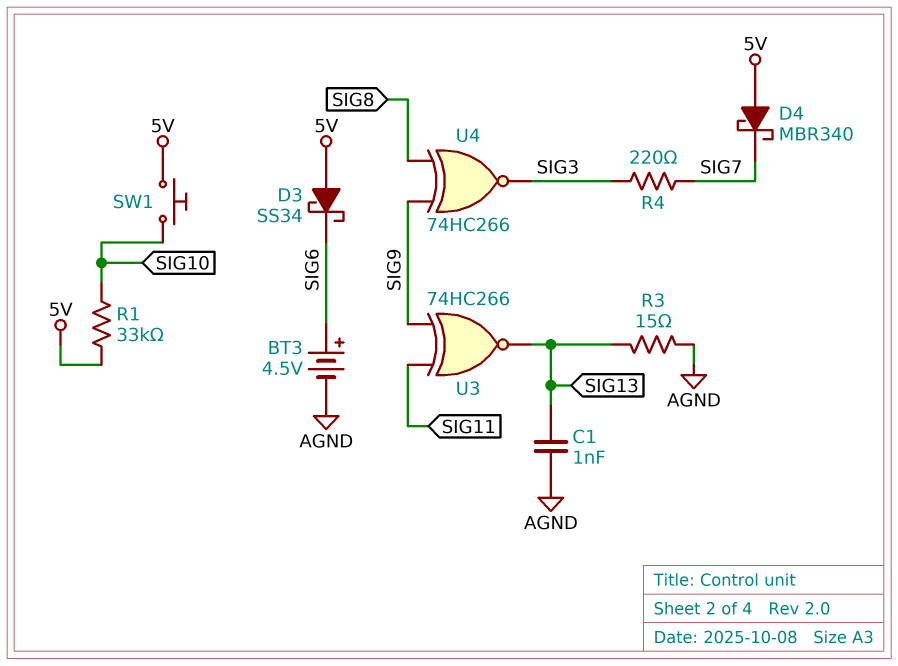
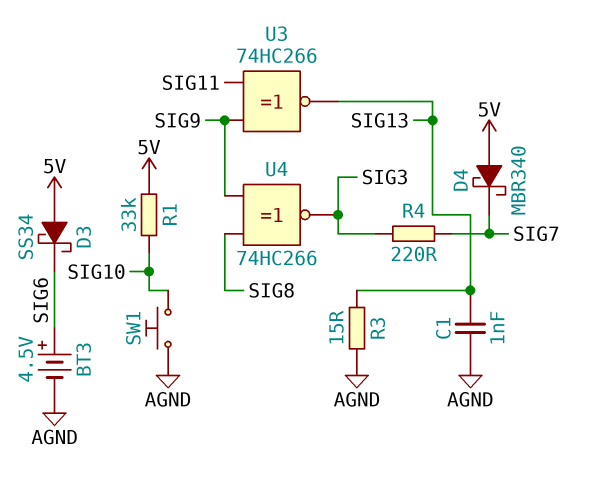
SW1: button (5V, SIG10) -> button (AGND, SIG10)

